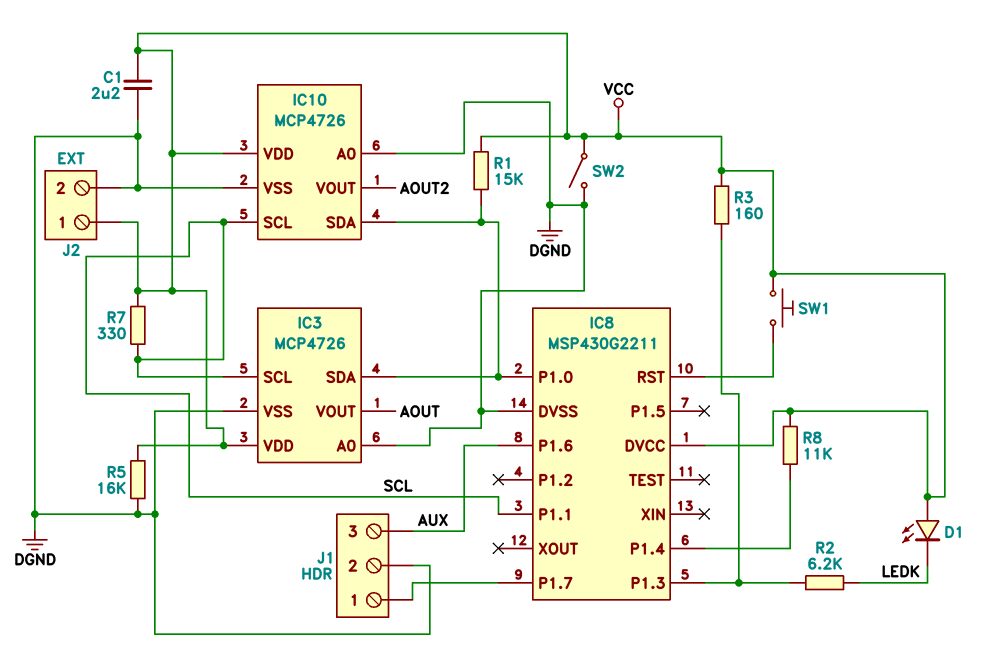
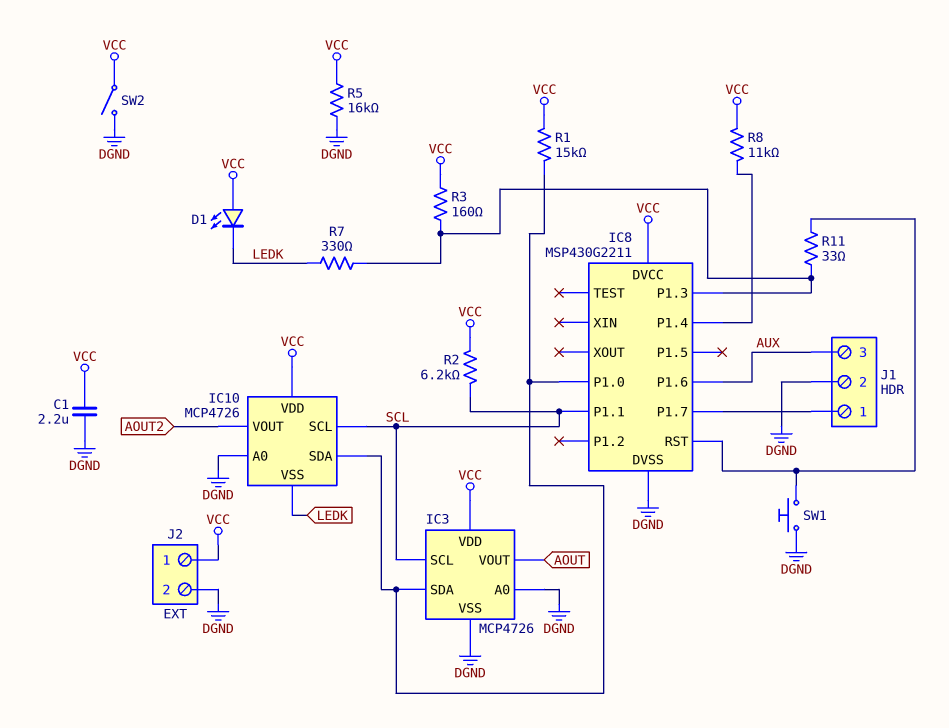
IC10 pin VSS: DGND -> LEDK
R2: 6.2k (IC8/P1.3, LEDK) -> 6.2k (SCL, VCC)
R7: 330 (SCL, VCC) -> 330 (IC8/P1.3, LEDK)
R11: none -> 33 (IC8/P1.3, IC8/RST)
SW1: button (IC8/RST, VCC) -> button (DGND, IC8/RST)

